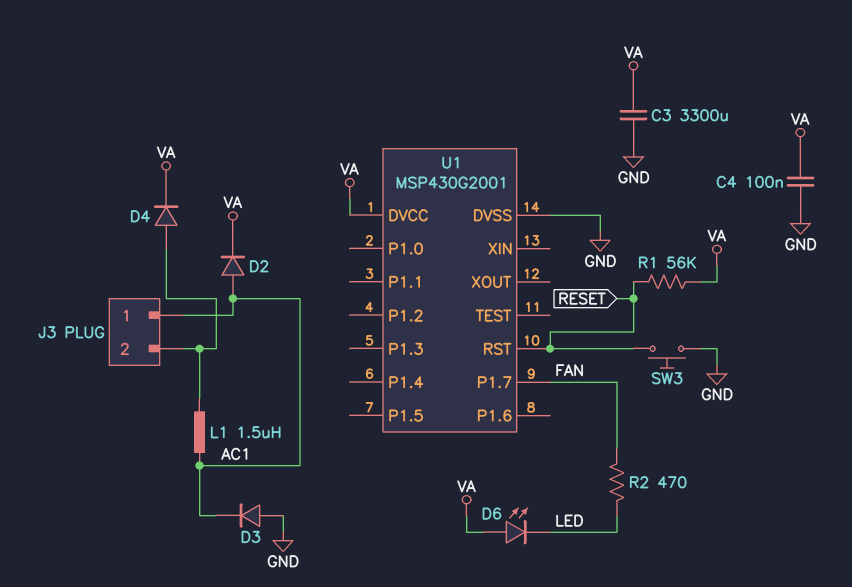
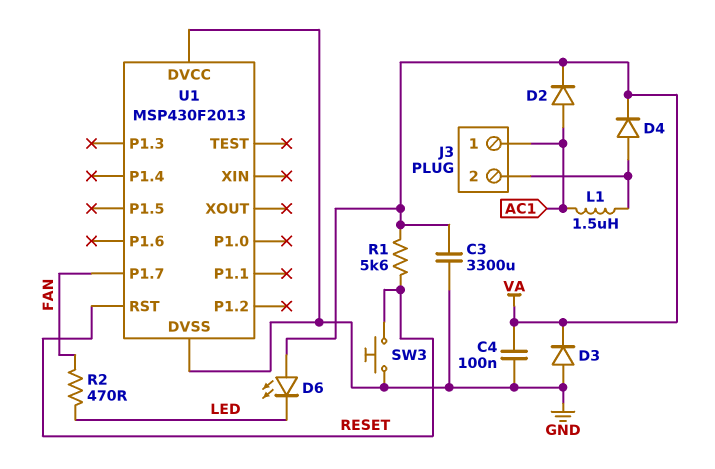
D3: diode (A GND, K AC1) -> diode (A GND, K VA)
R1: 56k (RESET, VA) -> 5.6k (RESET, VA)
U1: MSP430G2001 -> MSP430F2013
U1 pin DVCC: VA -> GND

